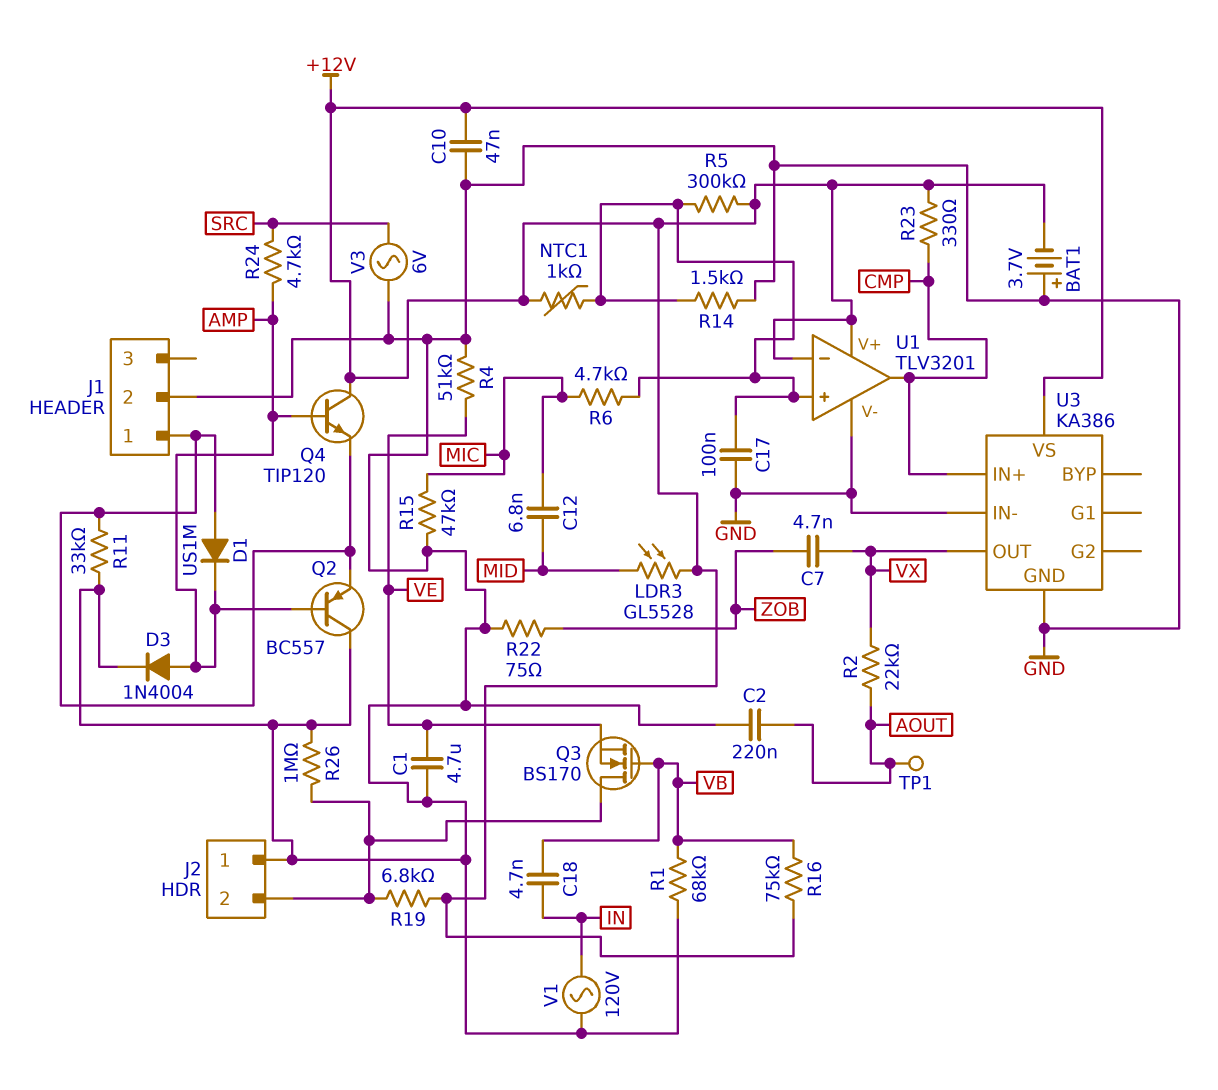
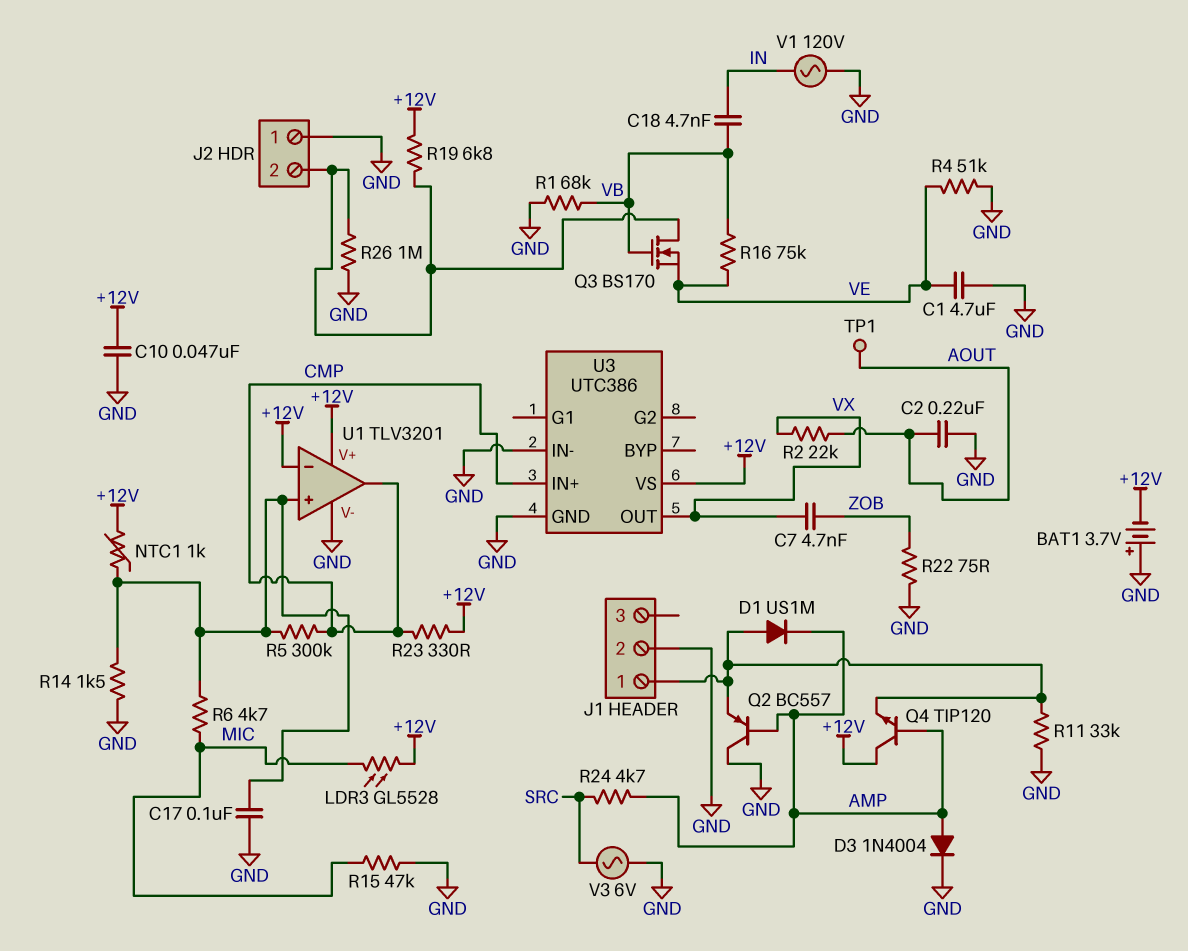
C12: 6.8nF (MIC, MID) -> none
LDR3: GL5528 (+12V, MID) -> GL5528 (+12V, MIC)
R5: 300k (+12V, U1/in+) -> 300k (CMP, U1/in+)
R16: 75k (+12V, VB) -> 75k (VB, VE)
U3: KA386 -> UTC386

